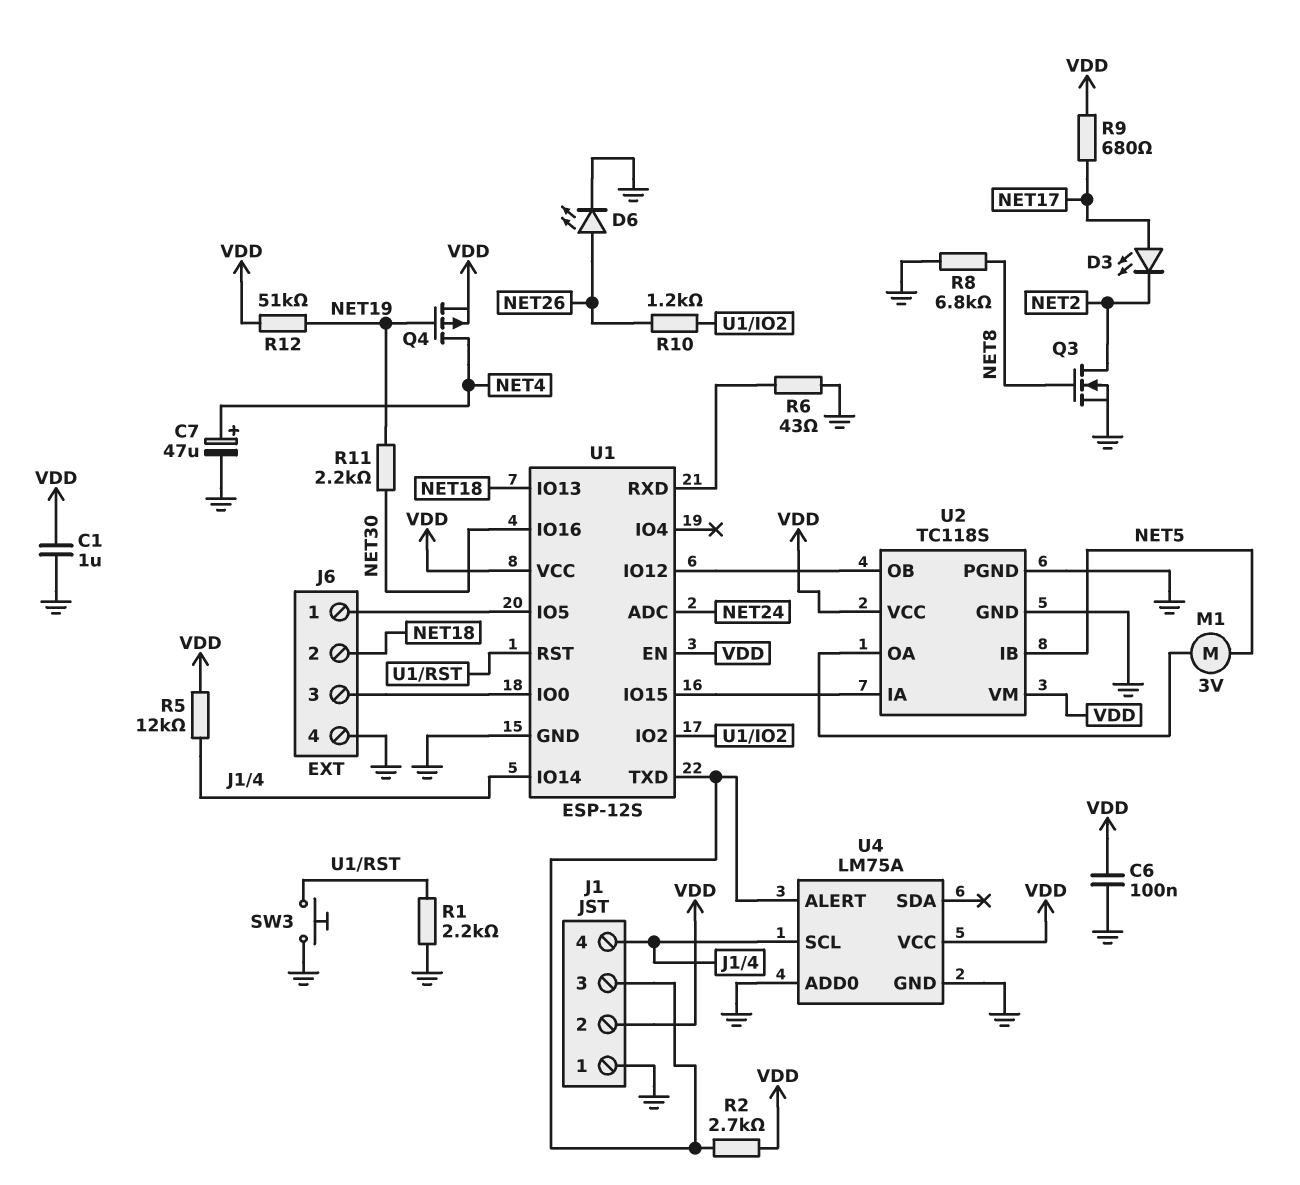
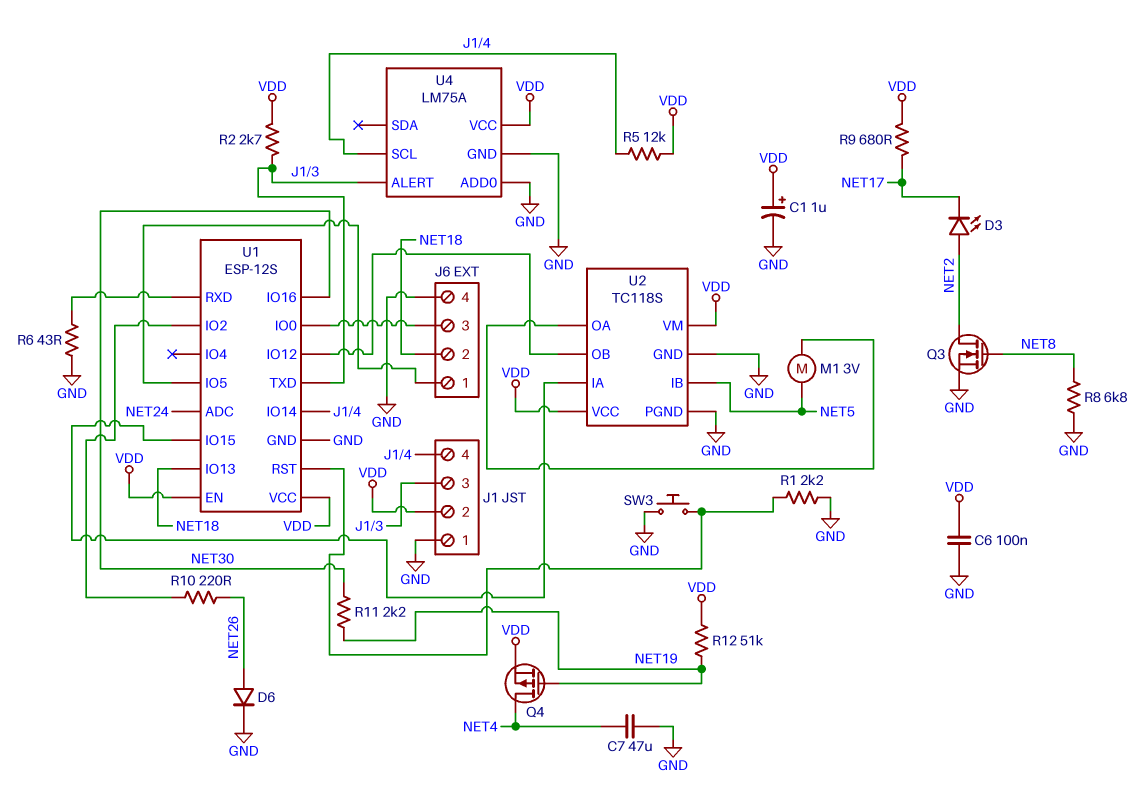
C1: 1uF (GND, VDD) -> 1uF (plus VDD, minus GND)
C7: 47uF (plus NET4, minus GND) -> 47uF (GND, NET4)
D3: LED (A NET17, K NET2) -> LED (A NET2, K NET17)
D6: LED (A NET26, K GND) -> diode (A NET26, K GND)
R10: 1.2k (NET26, U1/IO2) -> 220 (NET26, U1/IO2)

